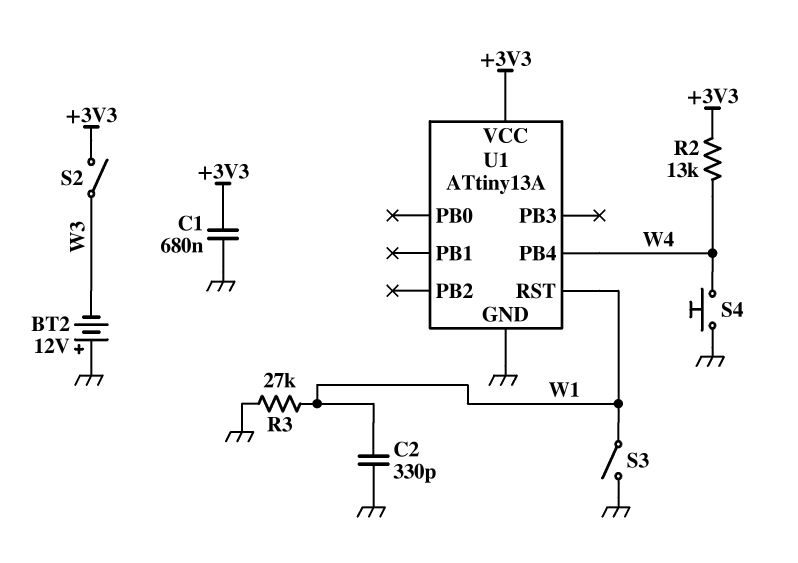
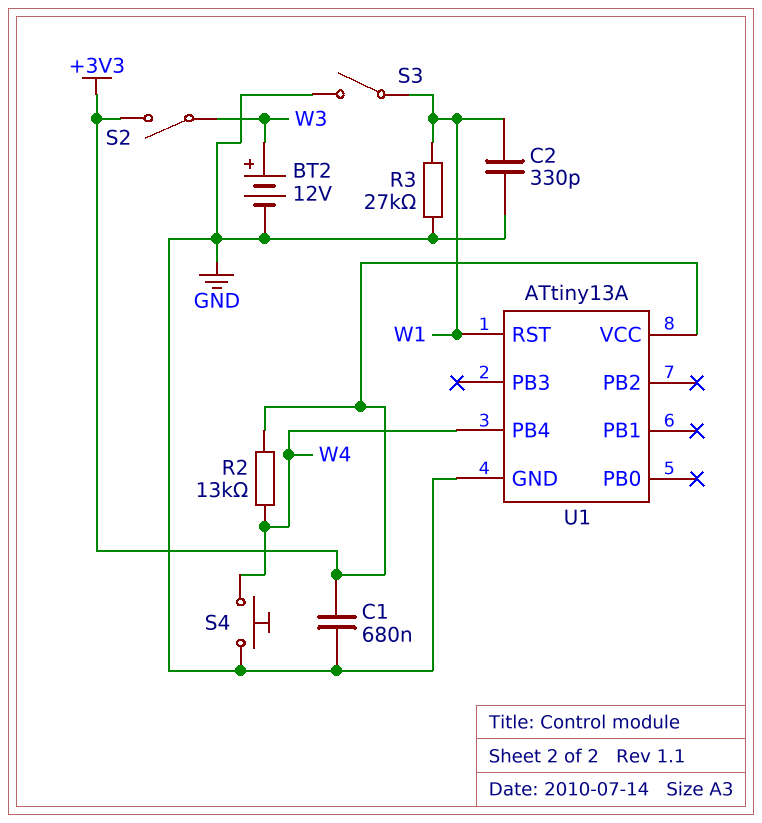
BT2: 12V (plus GND, minus W3) -> 12V (plus W3, minus GND)

